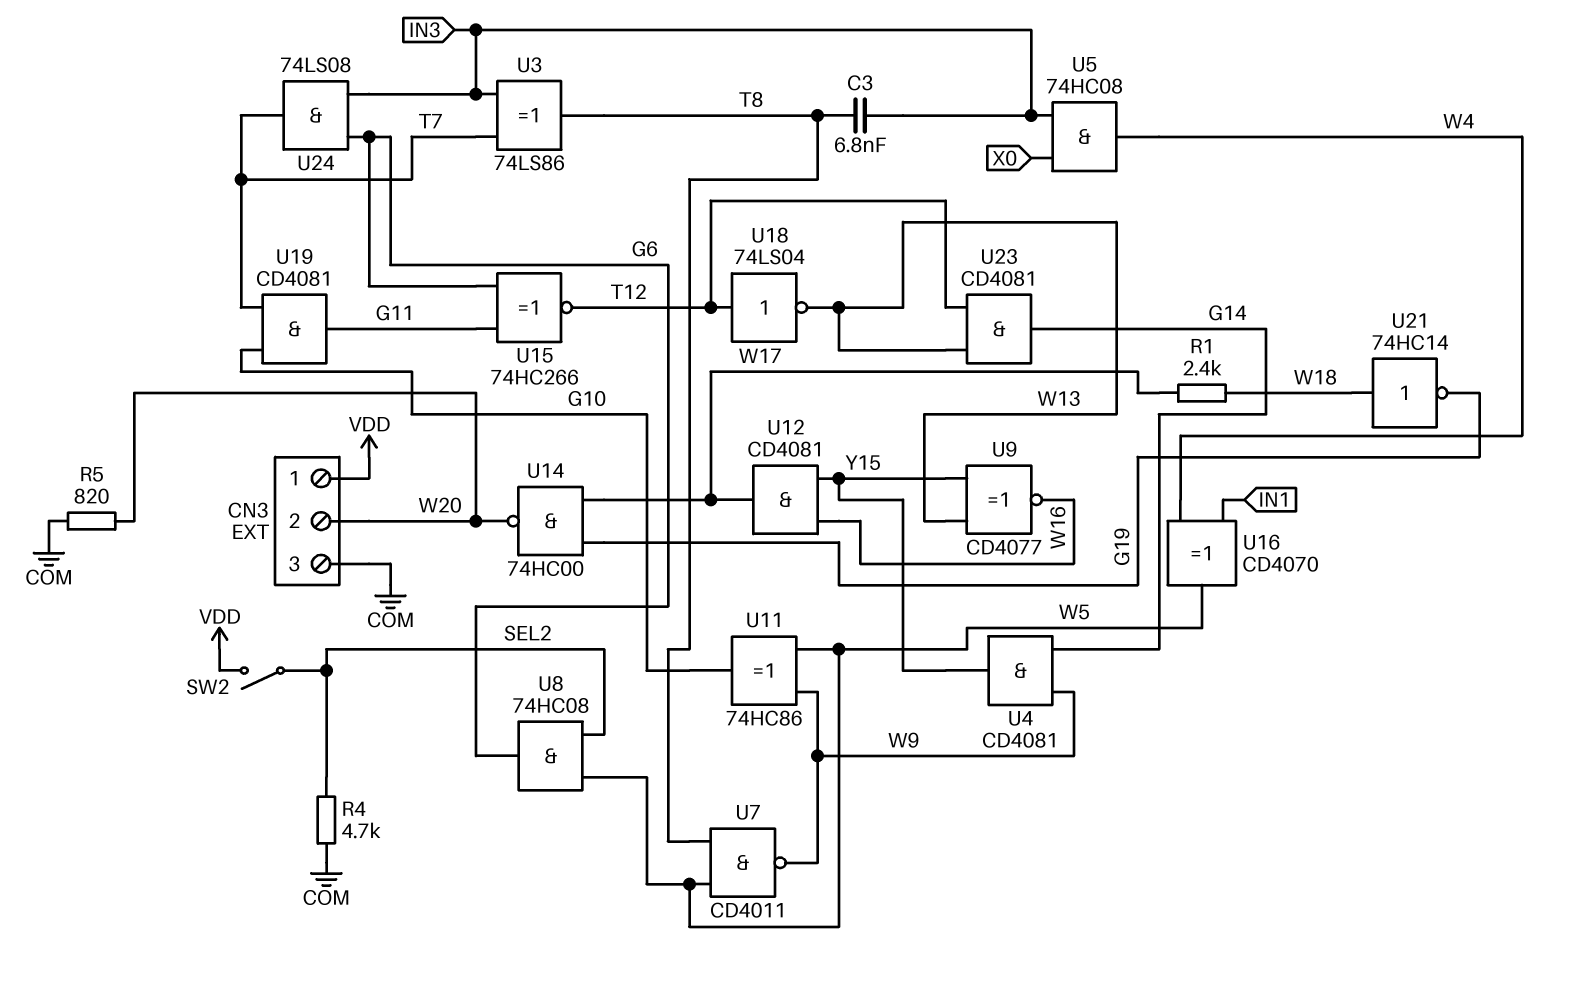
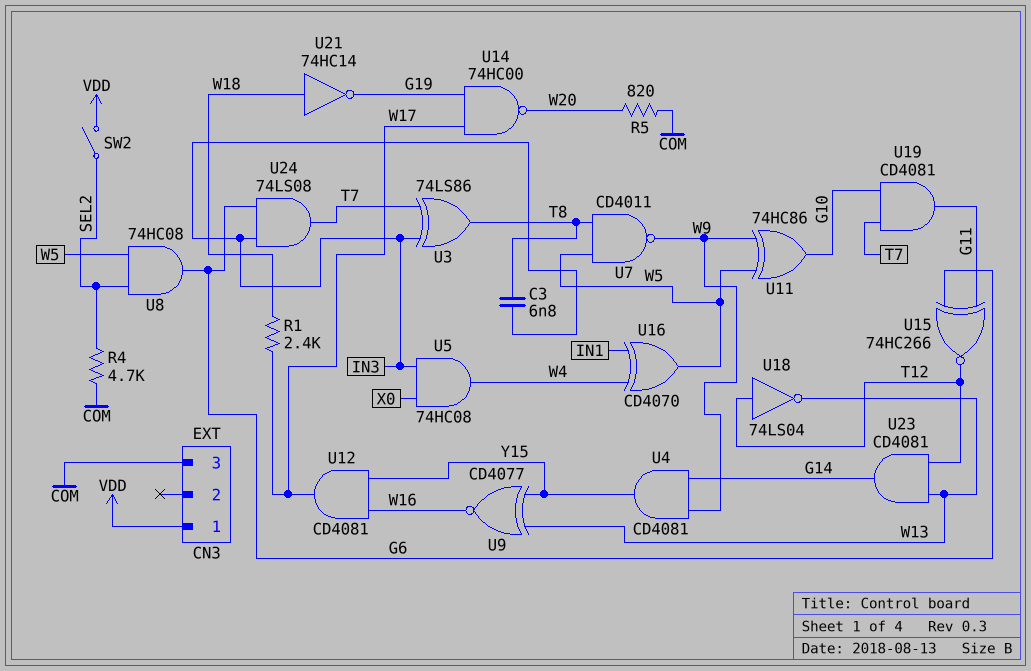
CN3 pin 2: W20 -> none

